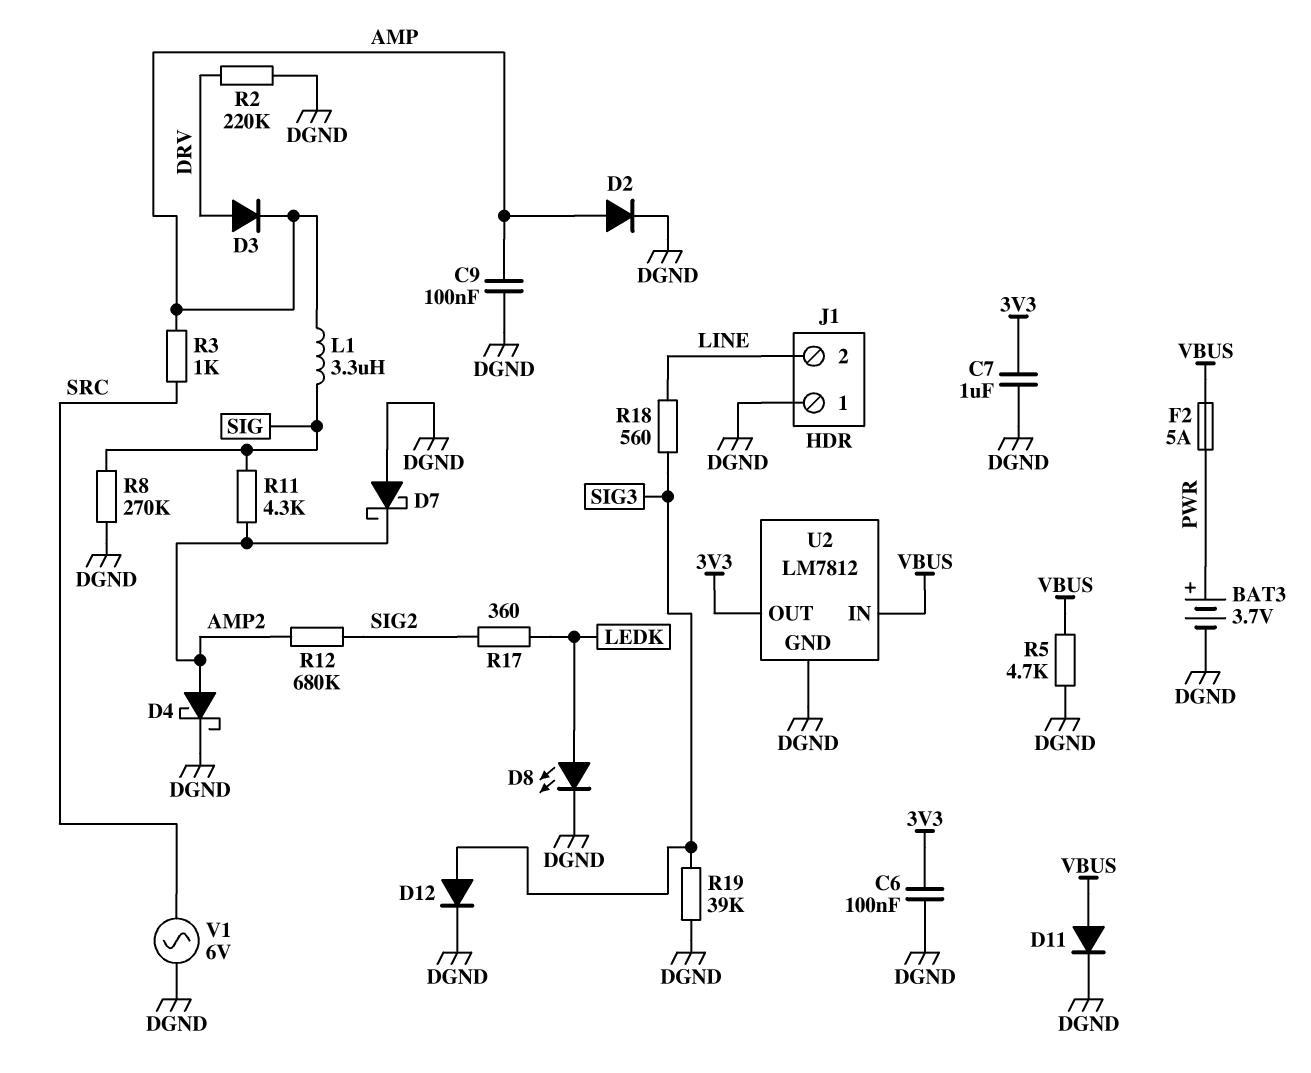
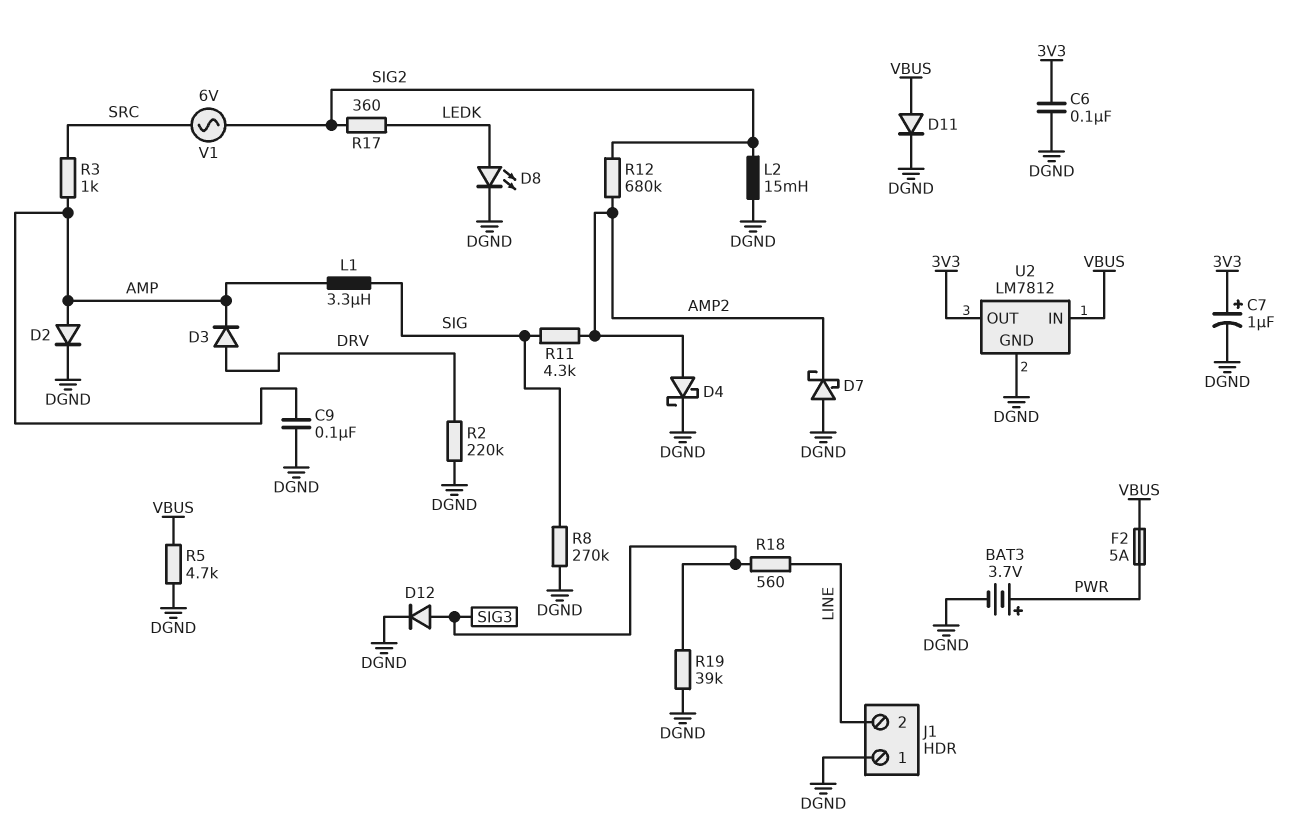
C7: 1uF (3V3, DGND) -> 1uF (plus 3V3, minus DGND)
L2: none -> 15mH (DGND, SIG2)
V1: AC 6V (DGND, SRC) -> AC 6V (SIG2, SRC)

